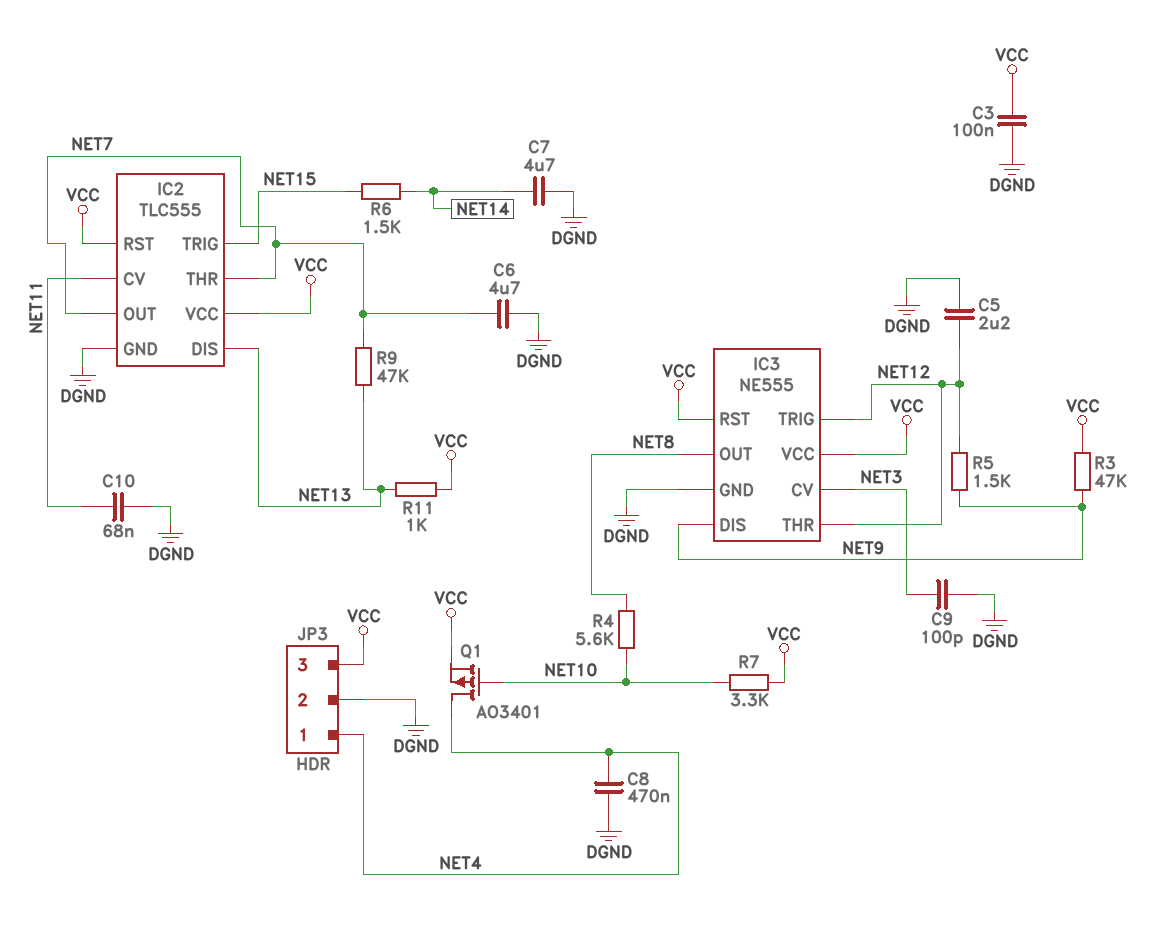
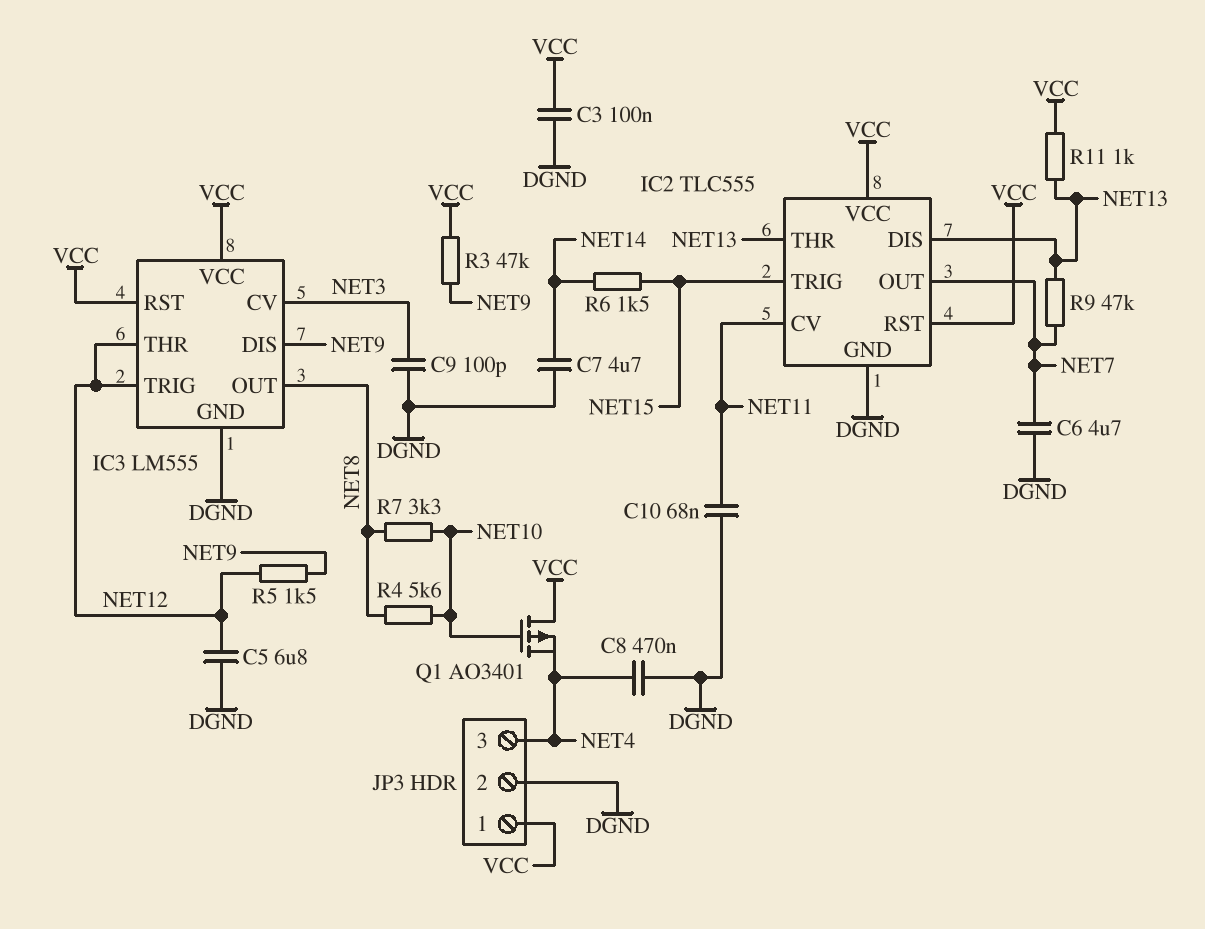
C5: 2.2uF (DGND, NET12) -> 6.8uF (DGND, NET12)
IC2 pin THR: NET7 -> NET13
IC3: NE555 -> LM555
JP3 pin 1: NET4 -> VCC
JP3 pin 3: VCC -> NET4
Q1: PMOS AO3401 (G NET10, D NET4, S VCC) -> PMOS AO3401 (G NET10, D VCC, S NET4)
R7: 3.3k (NET10, VCC) -> 3.3k (NET8, NET10)

